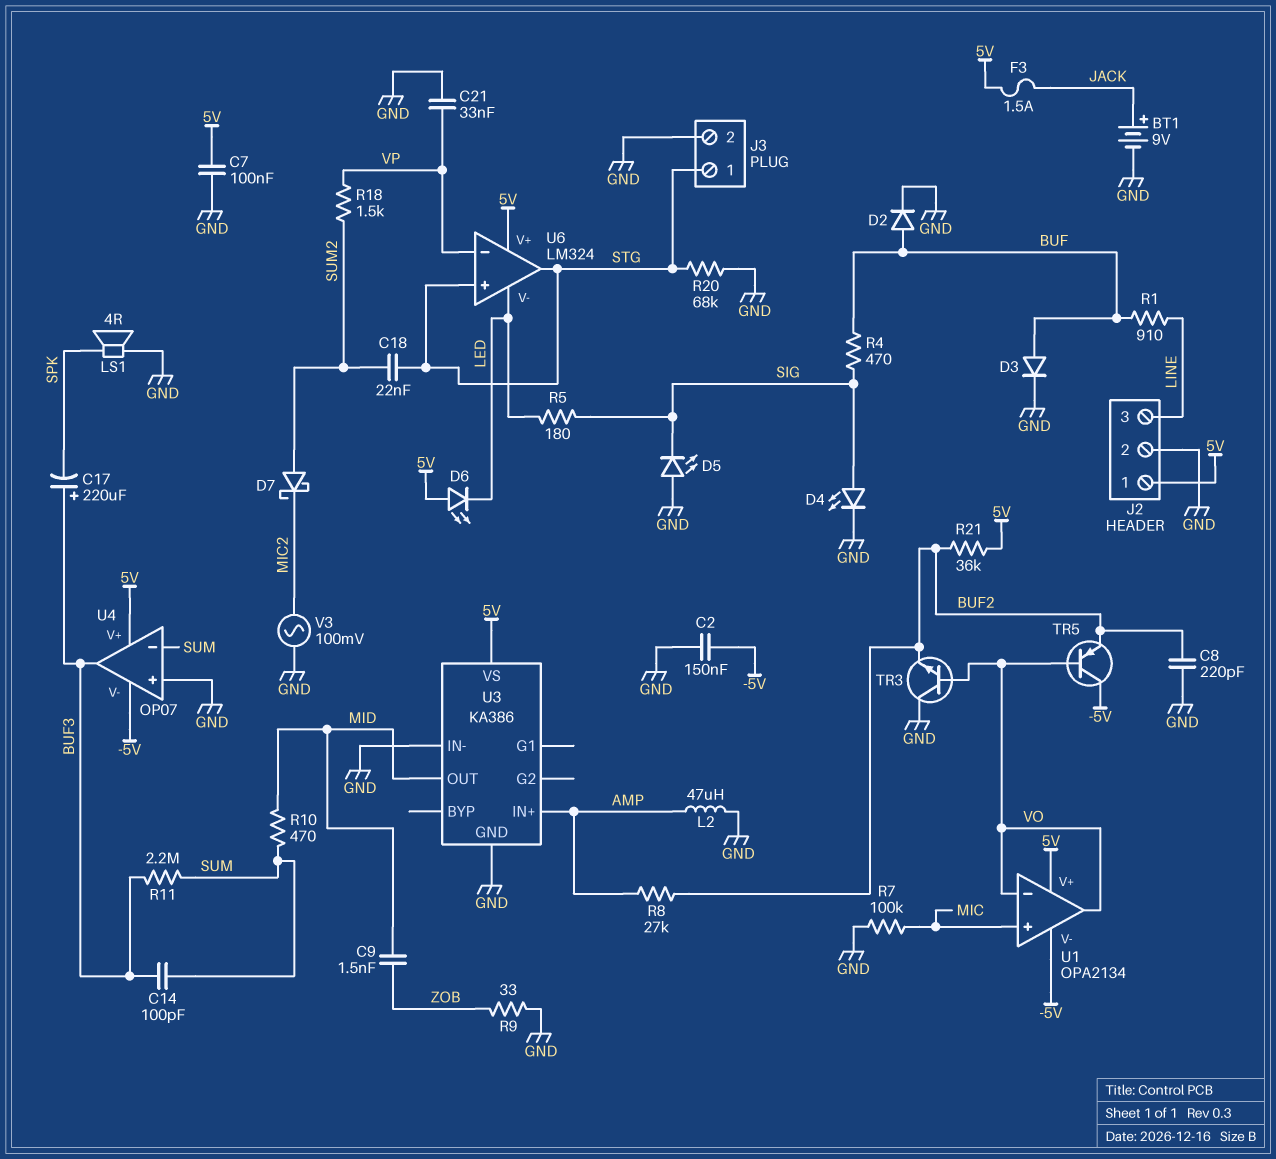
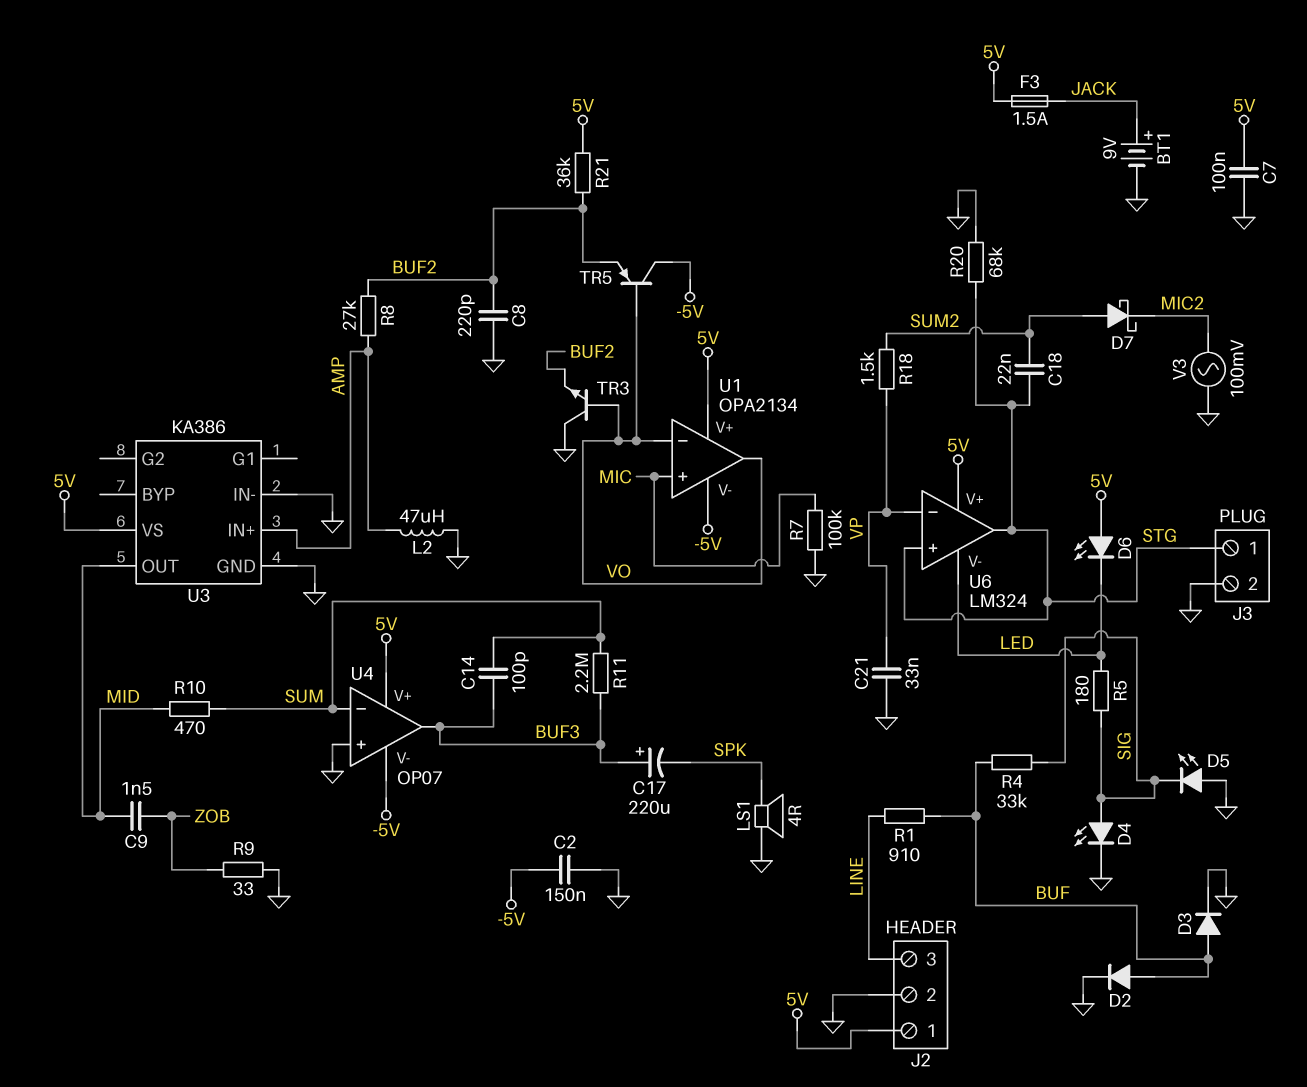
R4: 470 (BUF, SIG) -> 33k (BUF, SIG)

